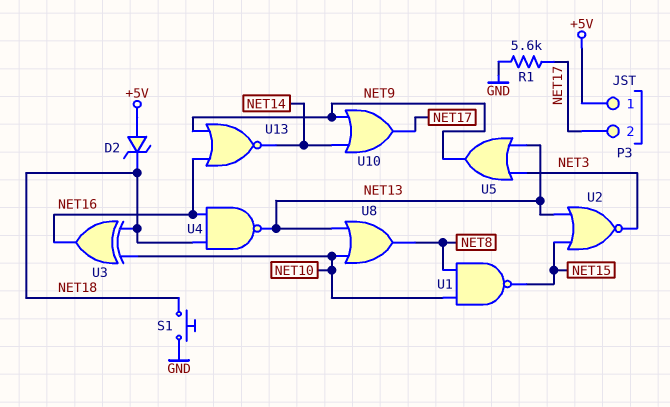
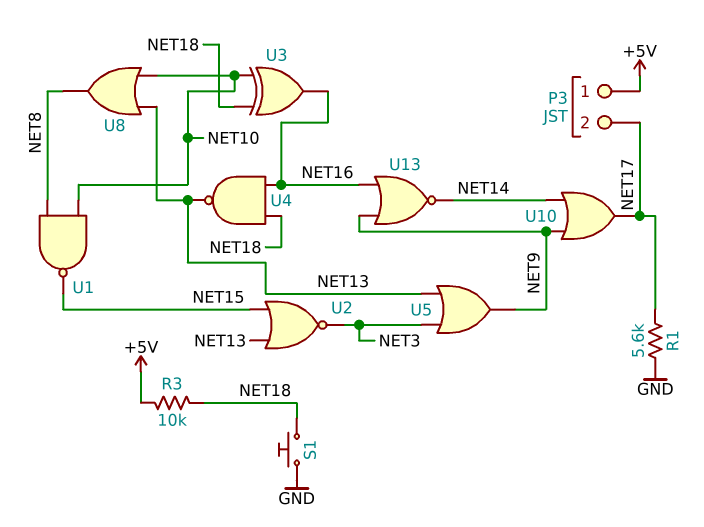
D2: zener (A +5V, K NET18) -> none
R3: none -> 10k (+5V, NET18)

